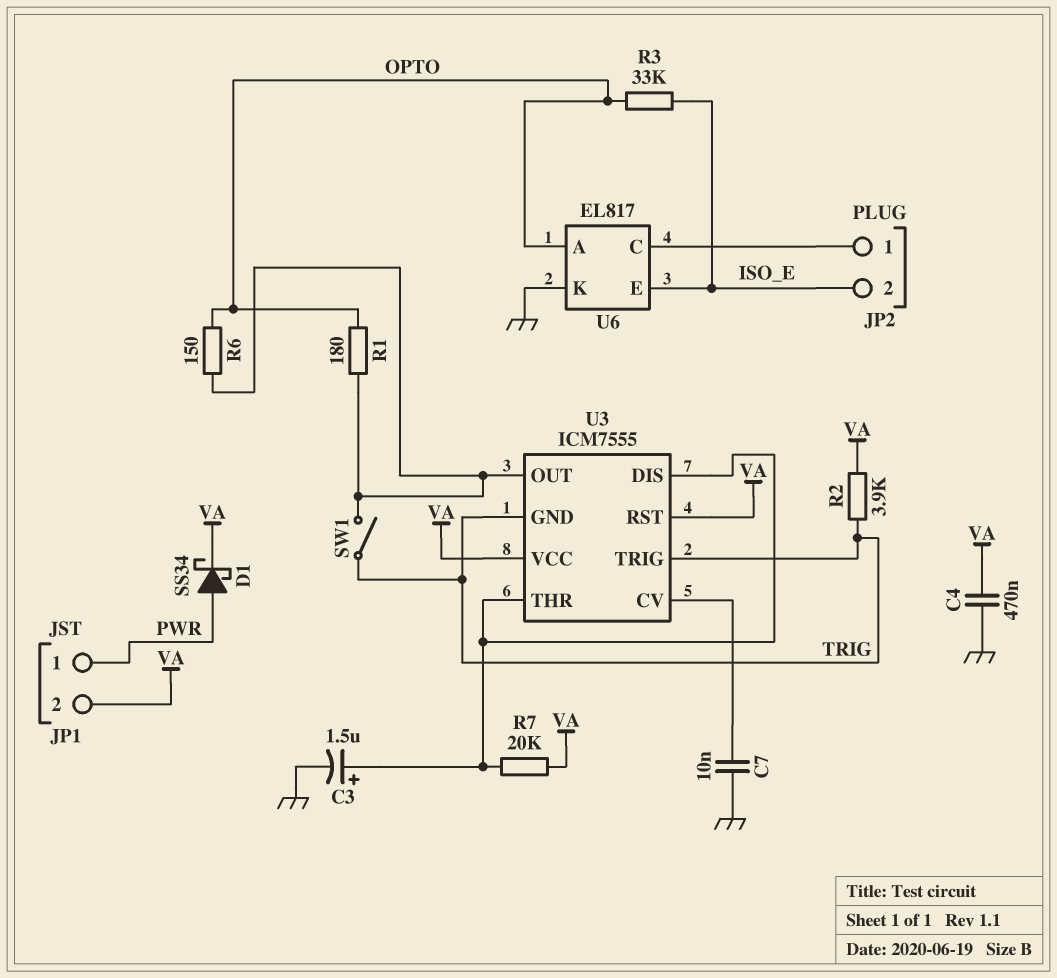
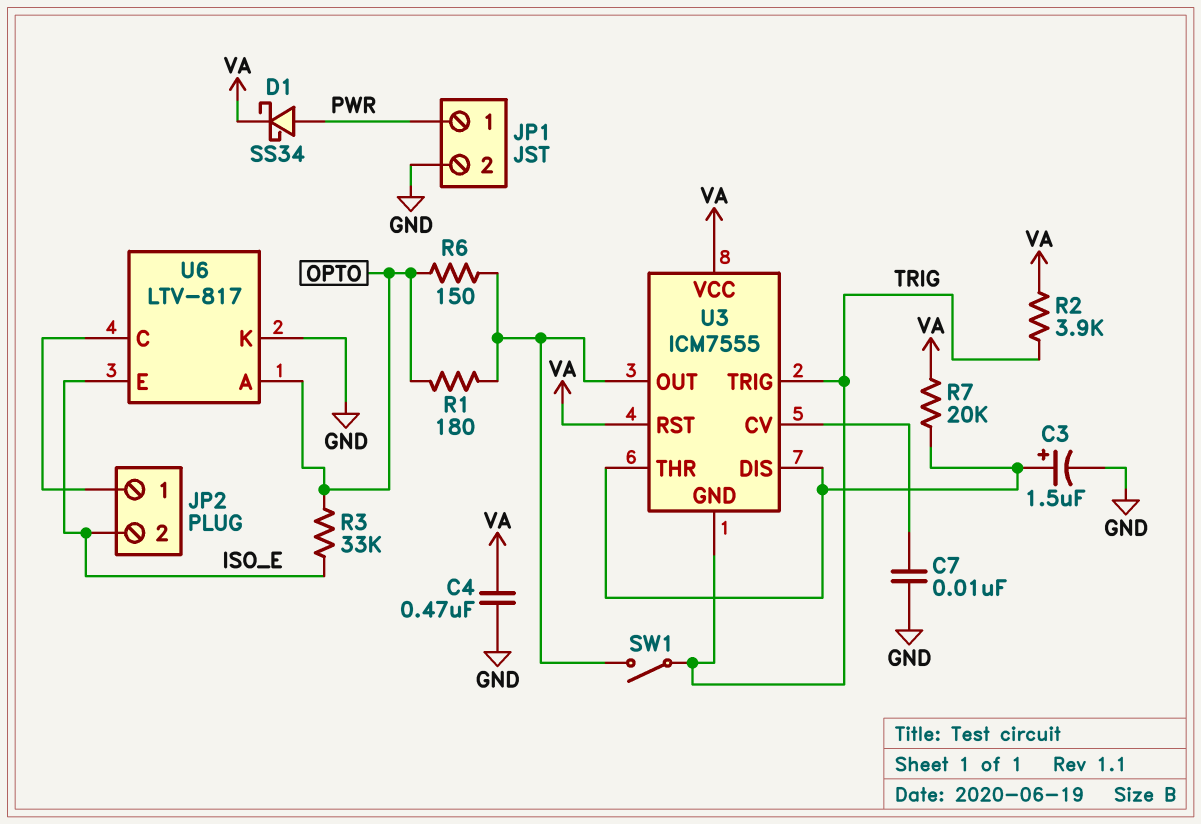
JP1 pin 2: VA -> GND
U6: EL817 -> LTV-817

